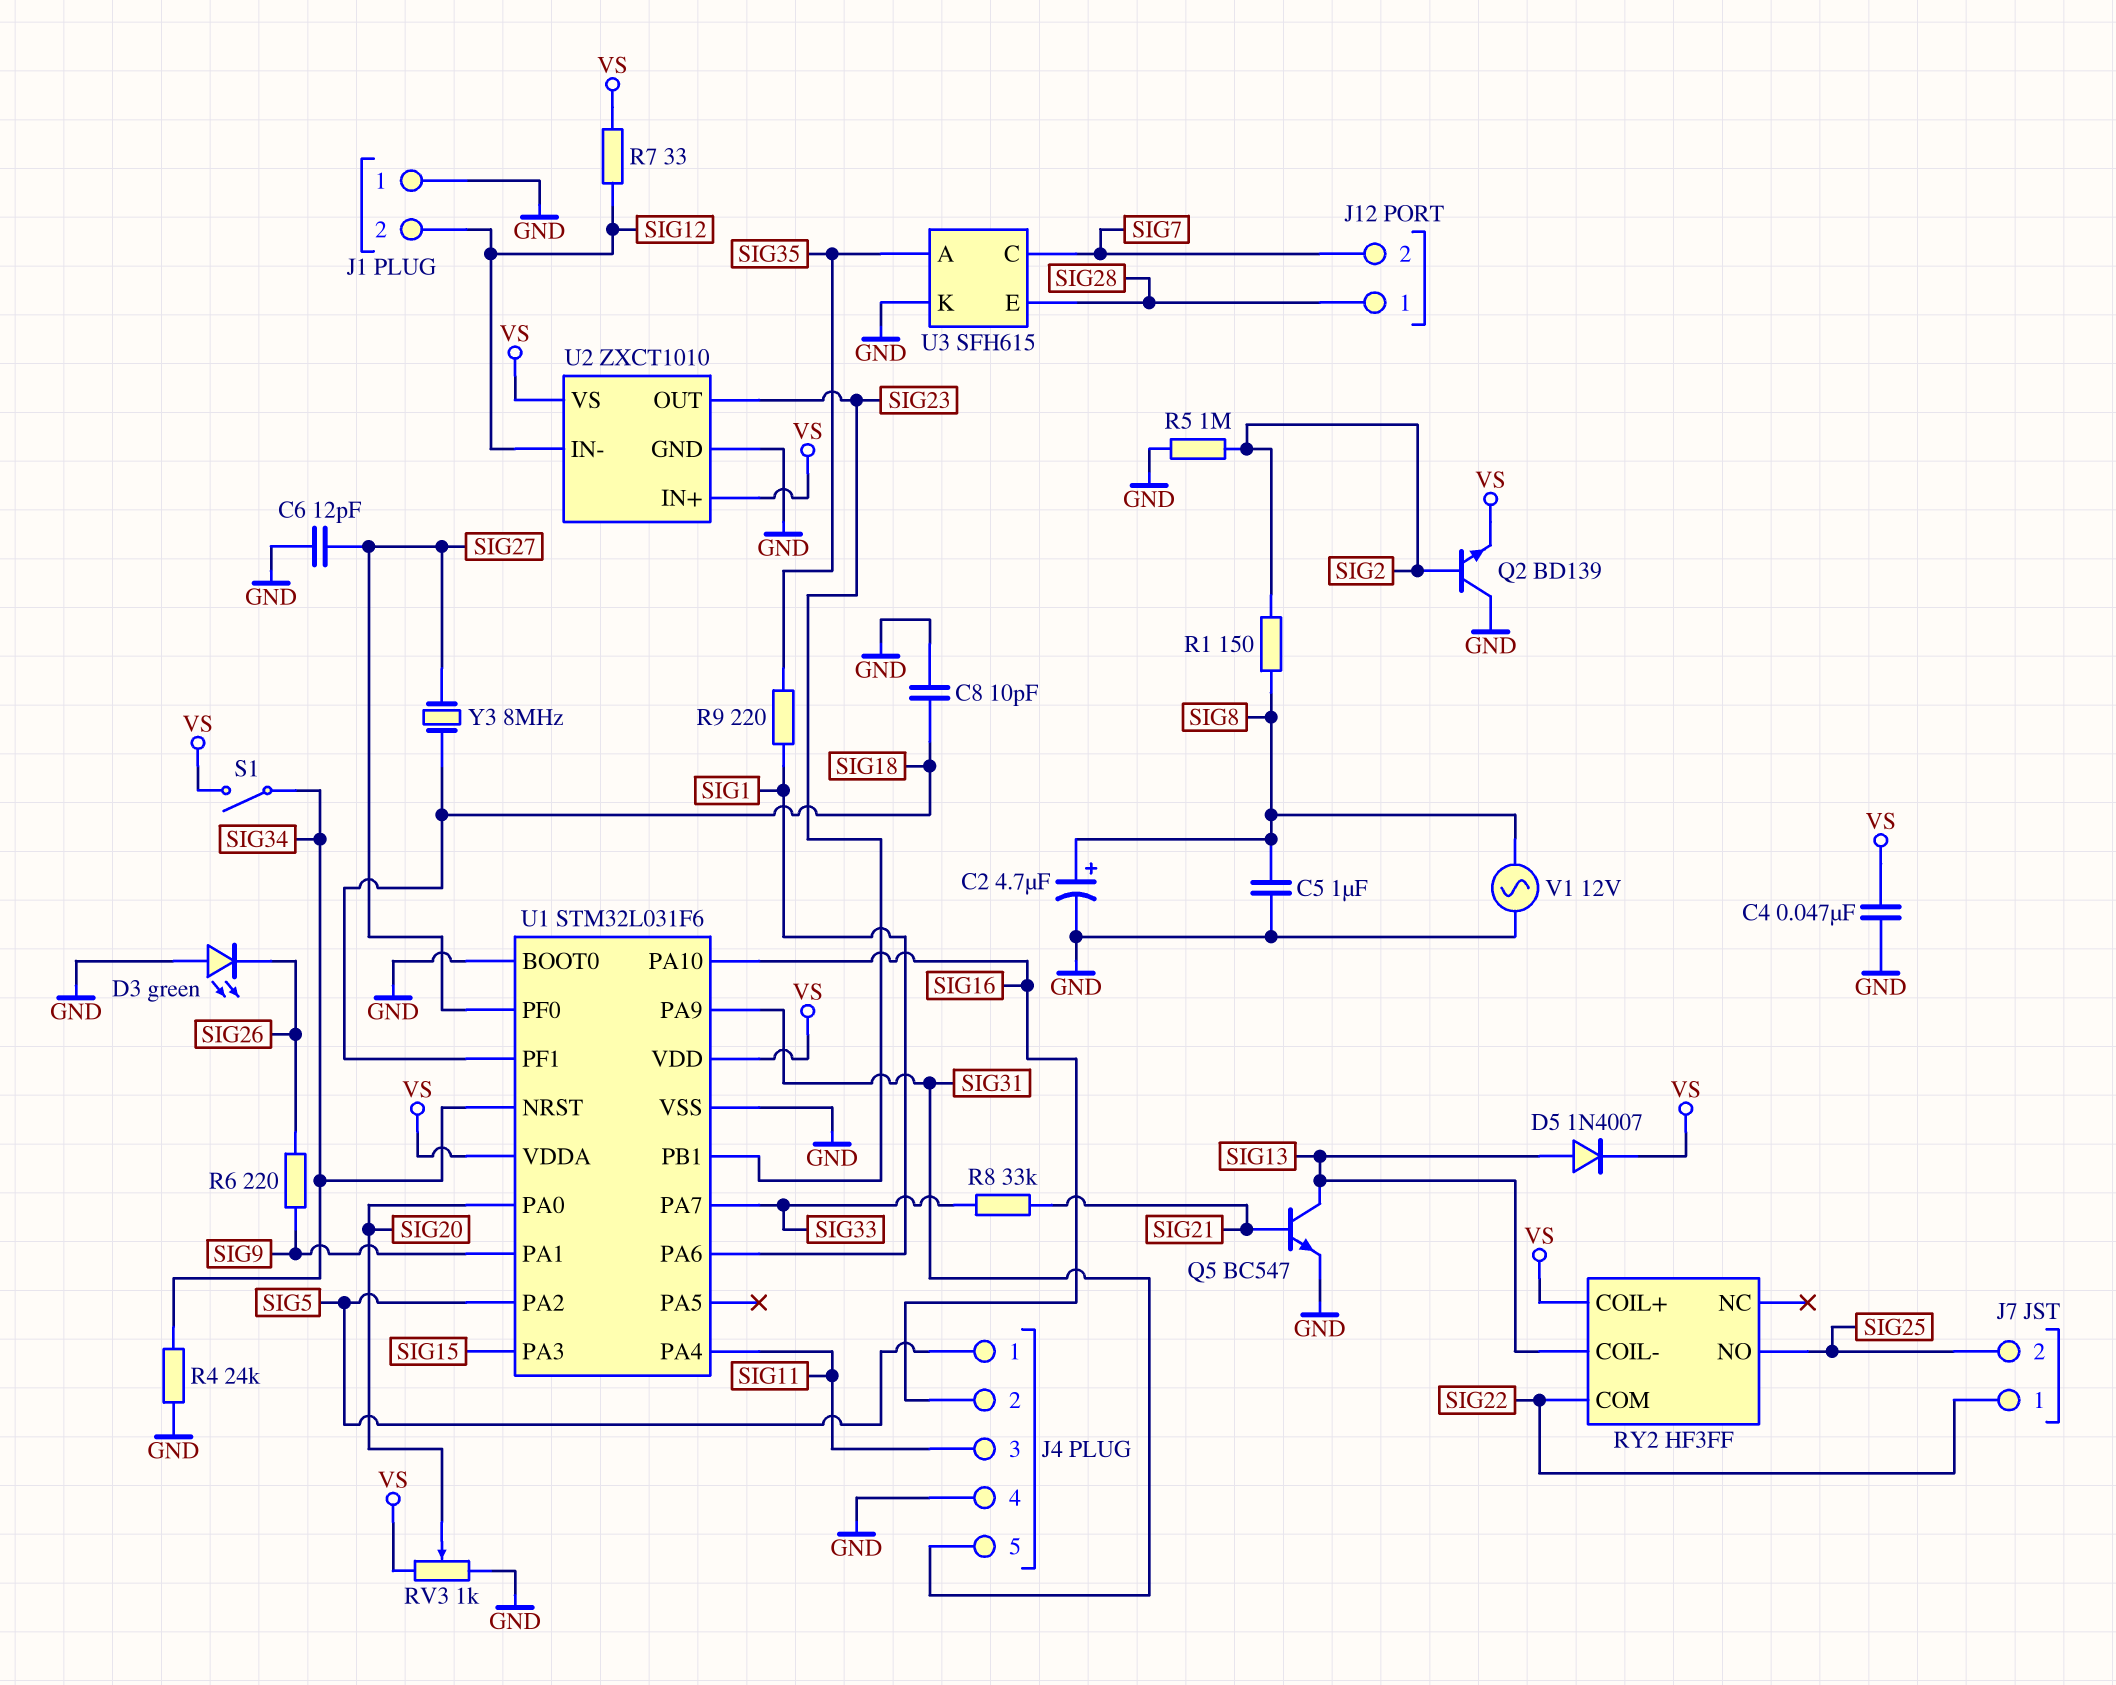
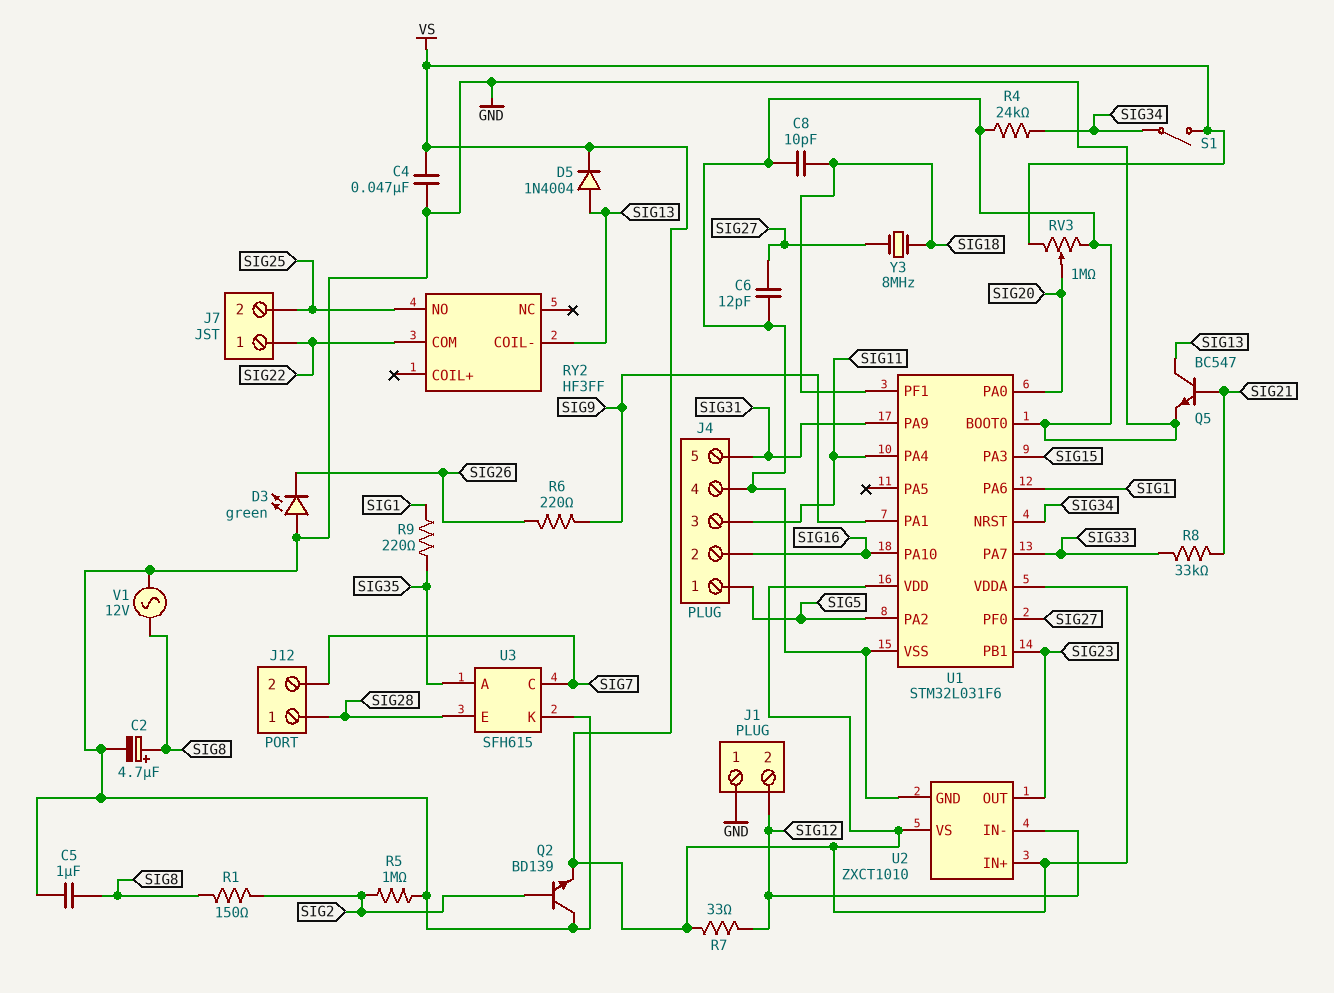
D5: diode 1N4007 (A SIG13, K VS) -> diode 1N4004 (A SIG13, K VS)
RV3: 1k (GND, VS, wiper SIG20) -> 1M (GND, VS, wiper SIG20)
RY2 pin COIL+: VS -> none

